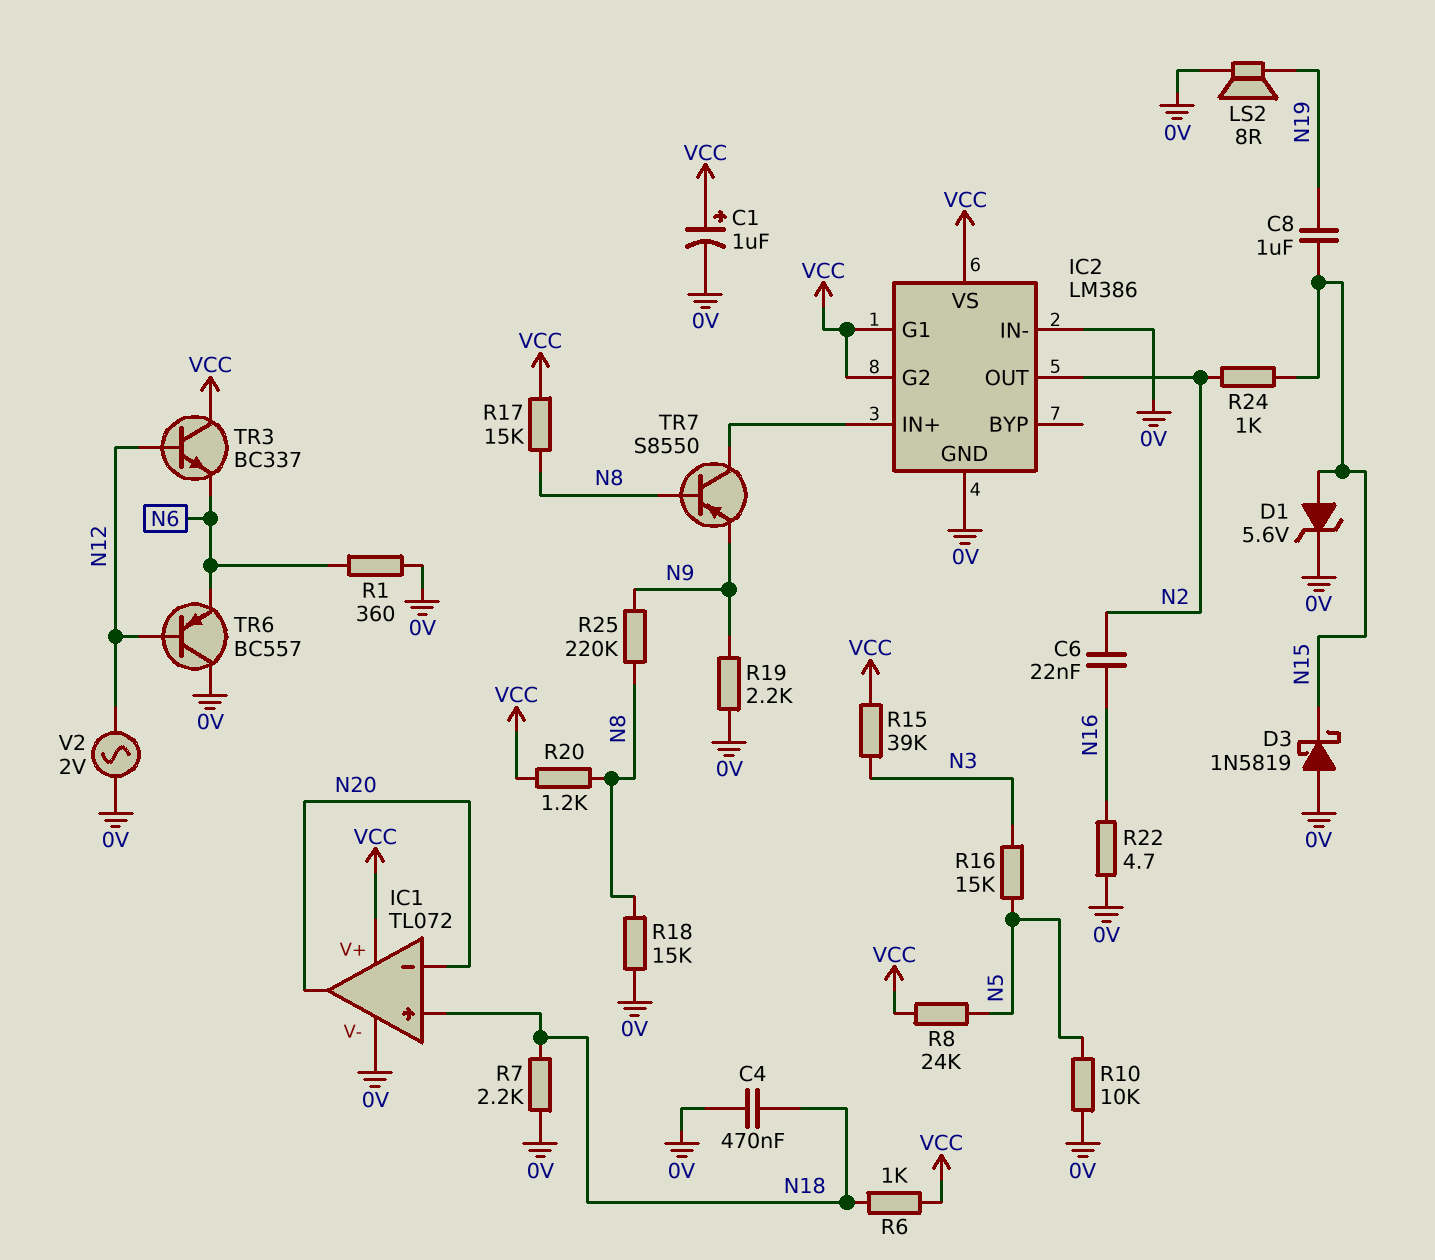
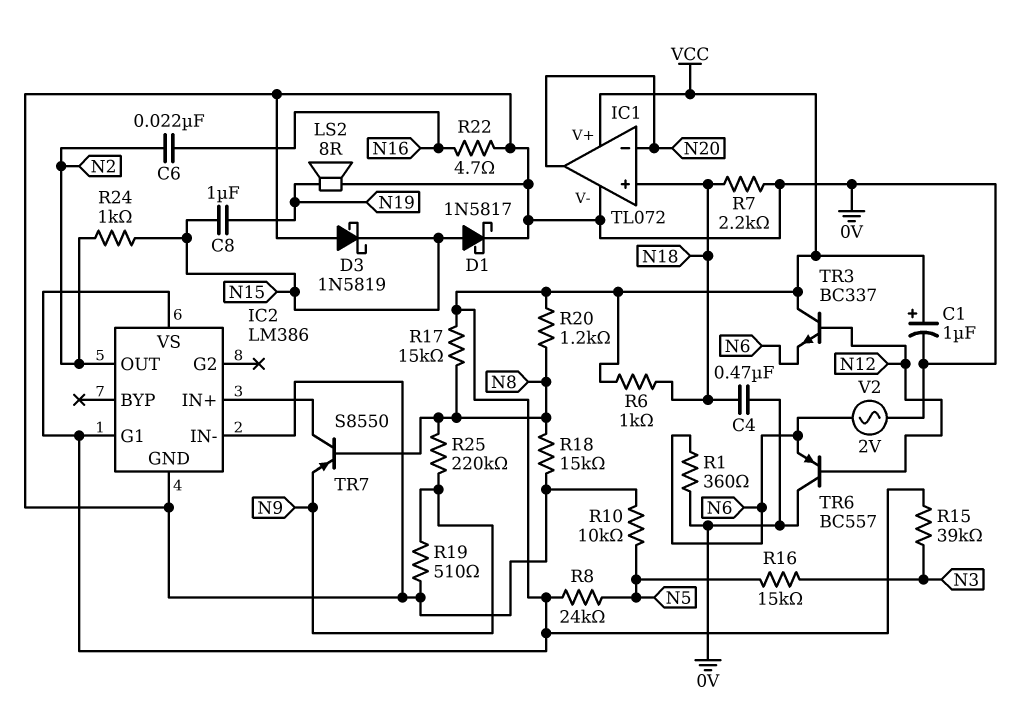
D1: zener 5.6V (A N15, K 0V) -> schottky 1N5817 (A N15, K 0V)
IC2 pin G2: VCC -> none
R19: 2.2k (0V, N9) -> 510 (0V, N9)
V2: AC 2V (0V, N12) -> AC 2V (0V, N6)

